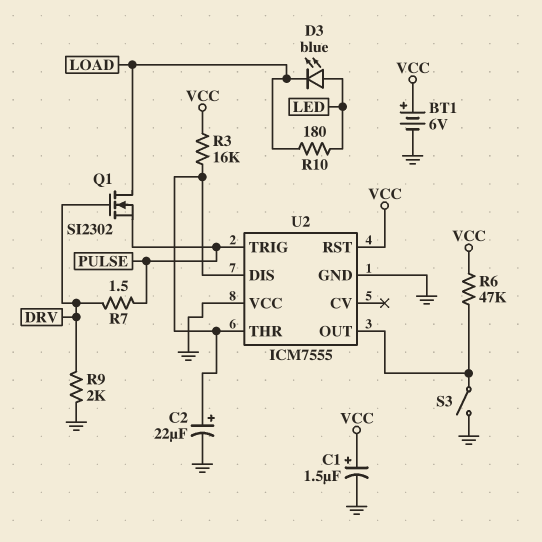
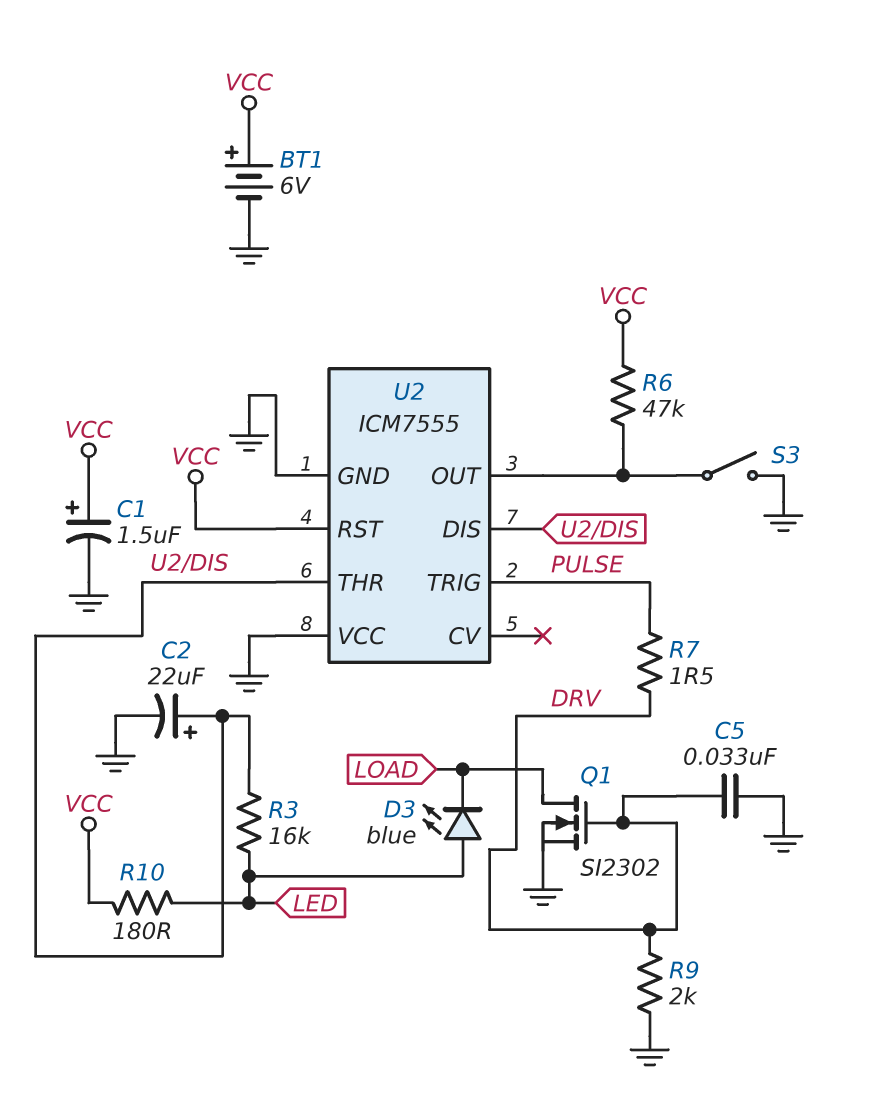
C5: none -> 33nF (DRV, GND)
Q1: NMOS SI2302 (G DRV, D LOAD, S PULSE) -> NMOS SI2302 (G DRV, D LOAD, S GND)
R3: 16k (U2/DIS, VCC) -> 16k (LED, U2/DIS)
R10: 180 (LED, LOAD) -> 180 (LED, VCC)

